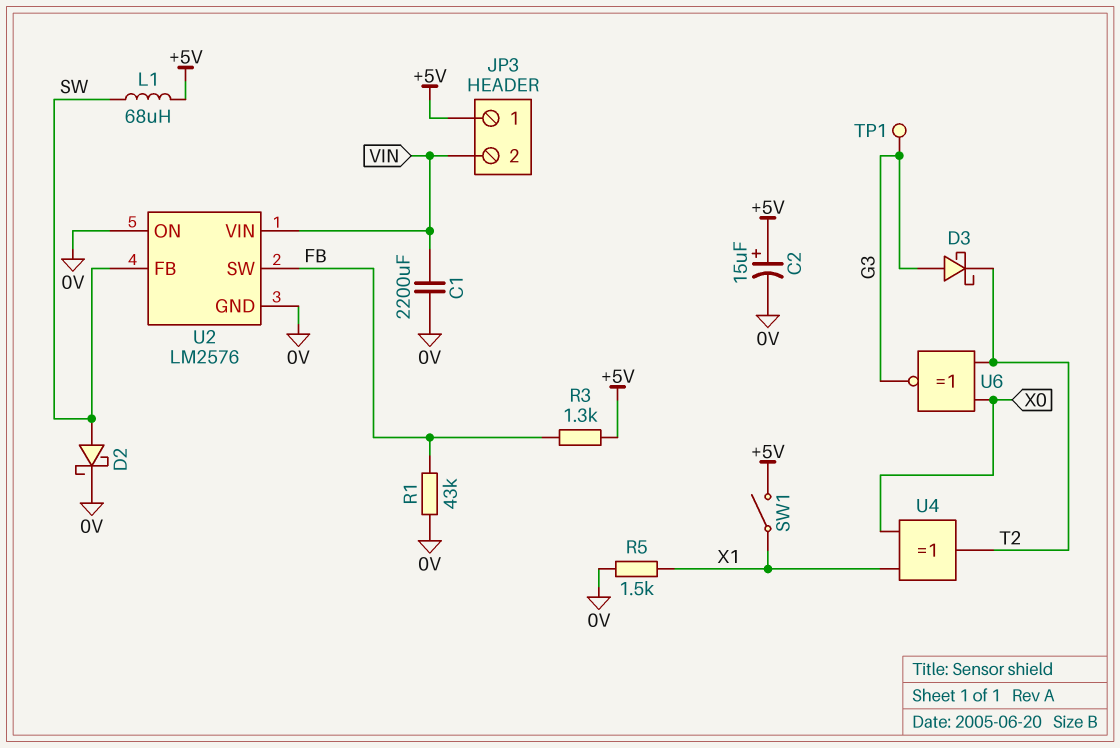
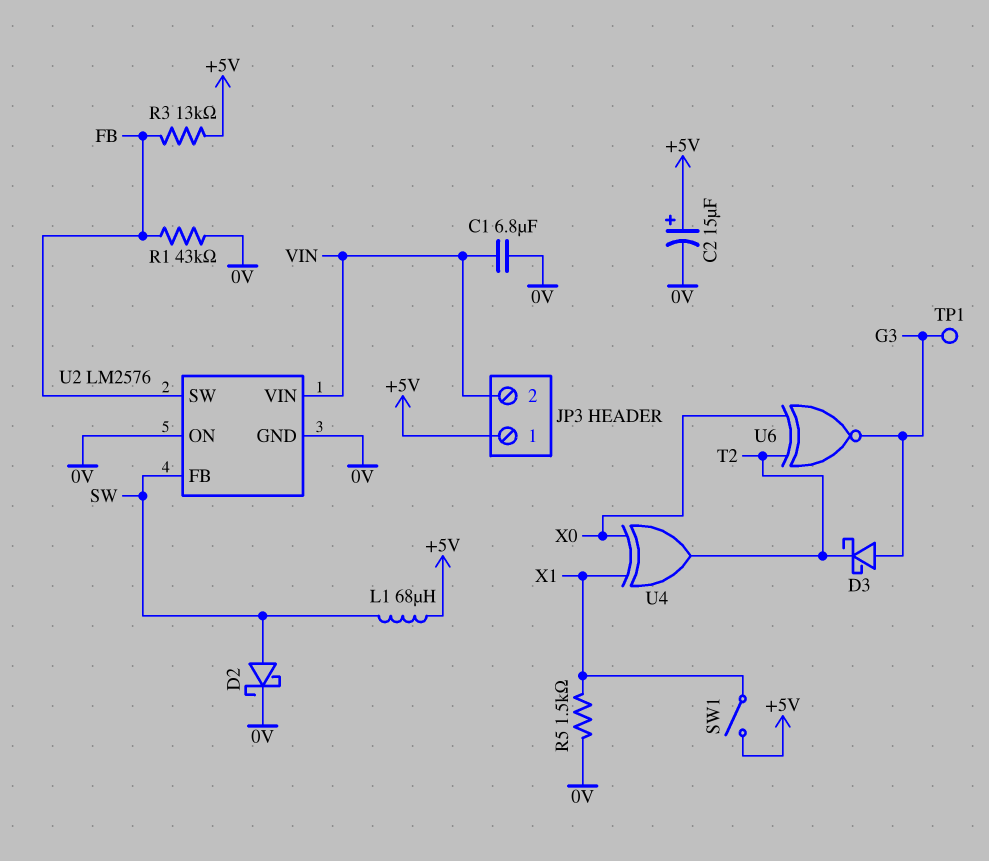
C1: 2200uF (0V, VIN) -> 6.8uF (0V, VIN)
R3: 1.3k (+5V, FB) -> 13k (+5V, FB)

